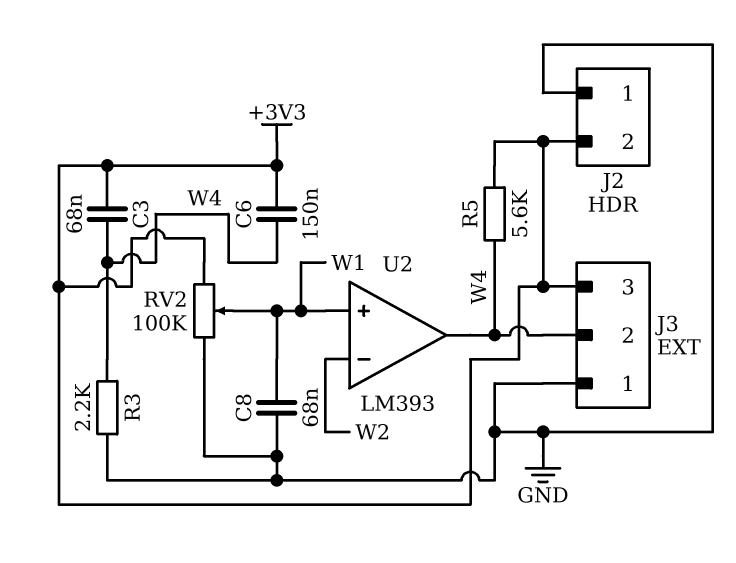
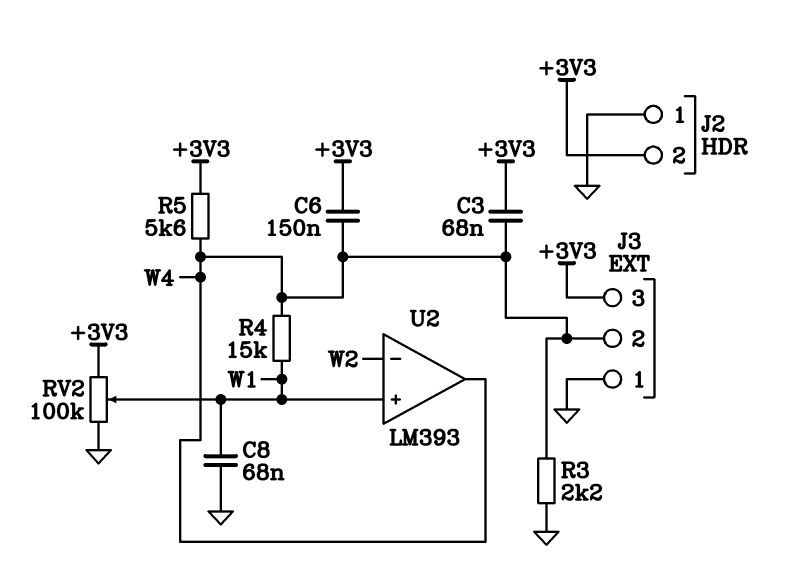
R4: none -> 15k (W1, W4)

